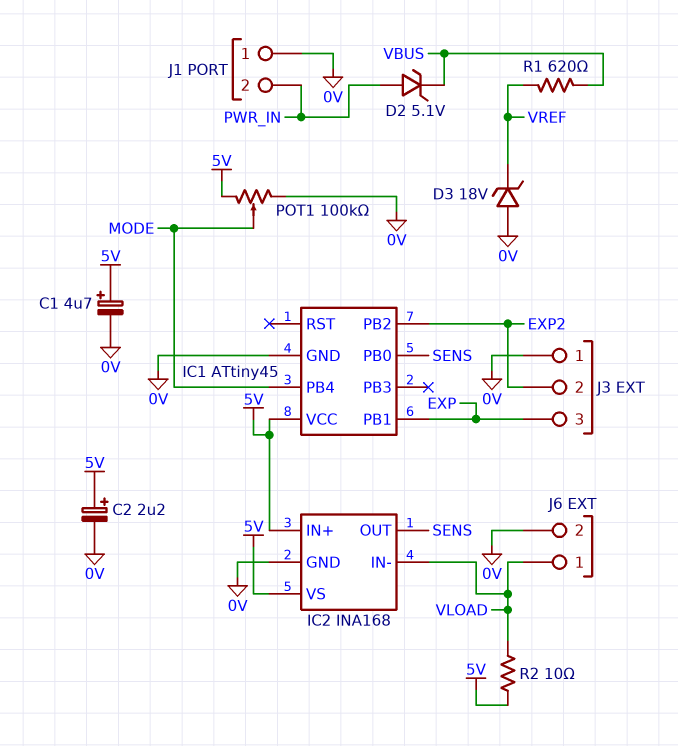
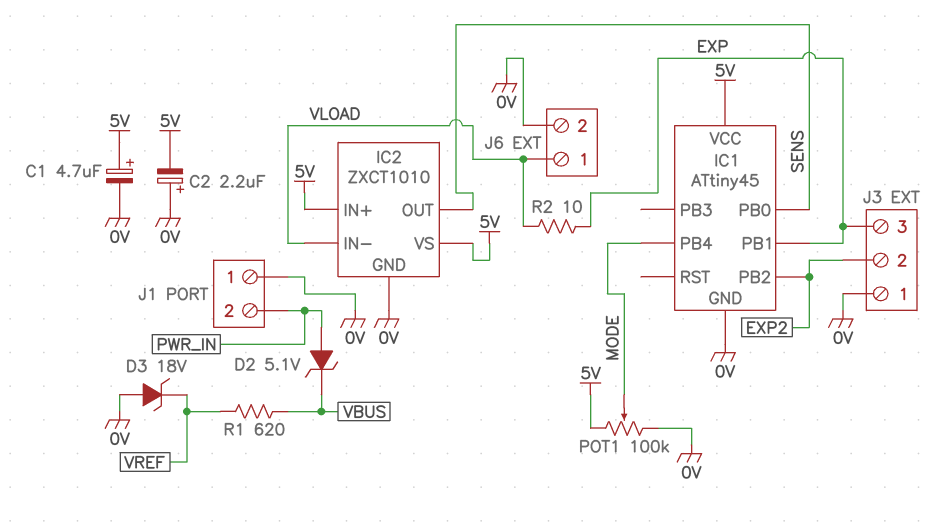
C2: 2.2uF (plus 5V, minus 0V) -> 2.2uF (plus 0V, minus 5V)
IC2: INA168 -> ZXCT1010
R2: 10 (5V, VLOAD) -> 10 (EXP, VLOAD)

